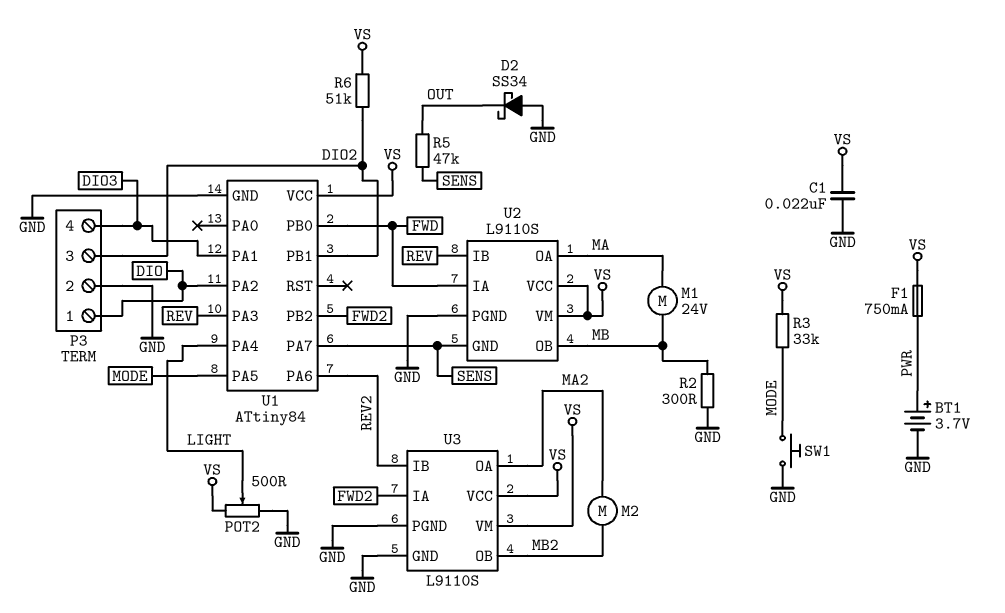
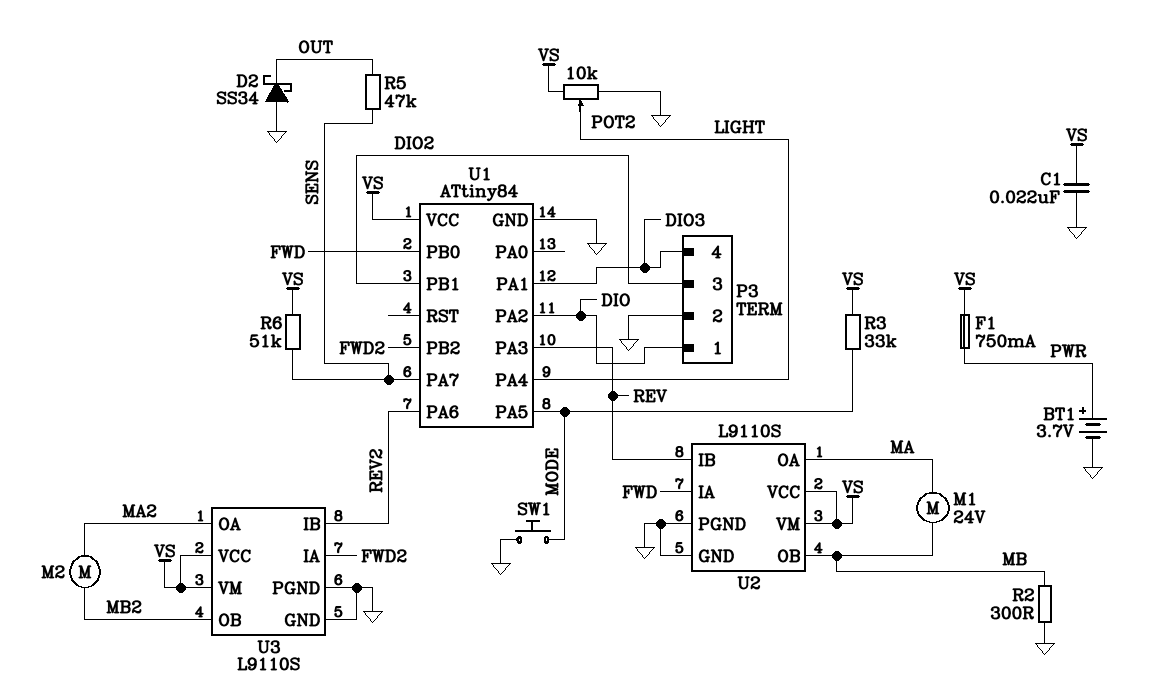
POT2: 500 (GND, VS, wiper LIGHT) -> 10k (GND, VS, wiper LIGHT)
R6: 51k (DIO2, VS) -> 51k (SENS, VS)
U2 pin GND: SENS -> GND

